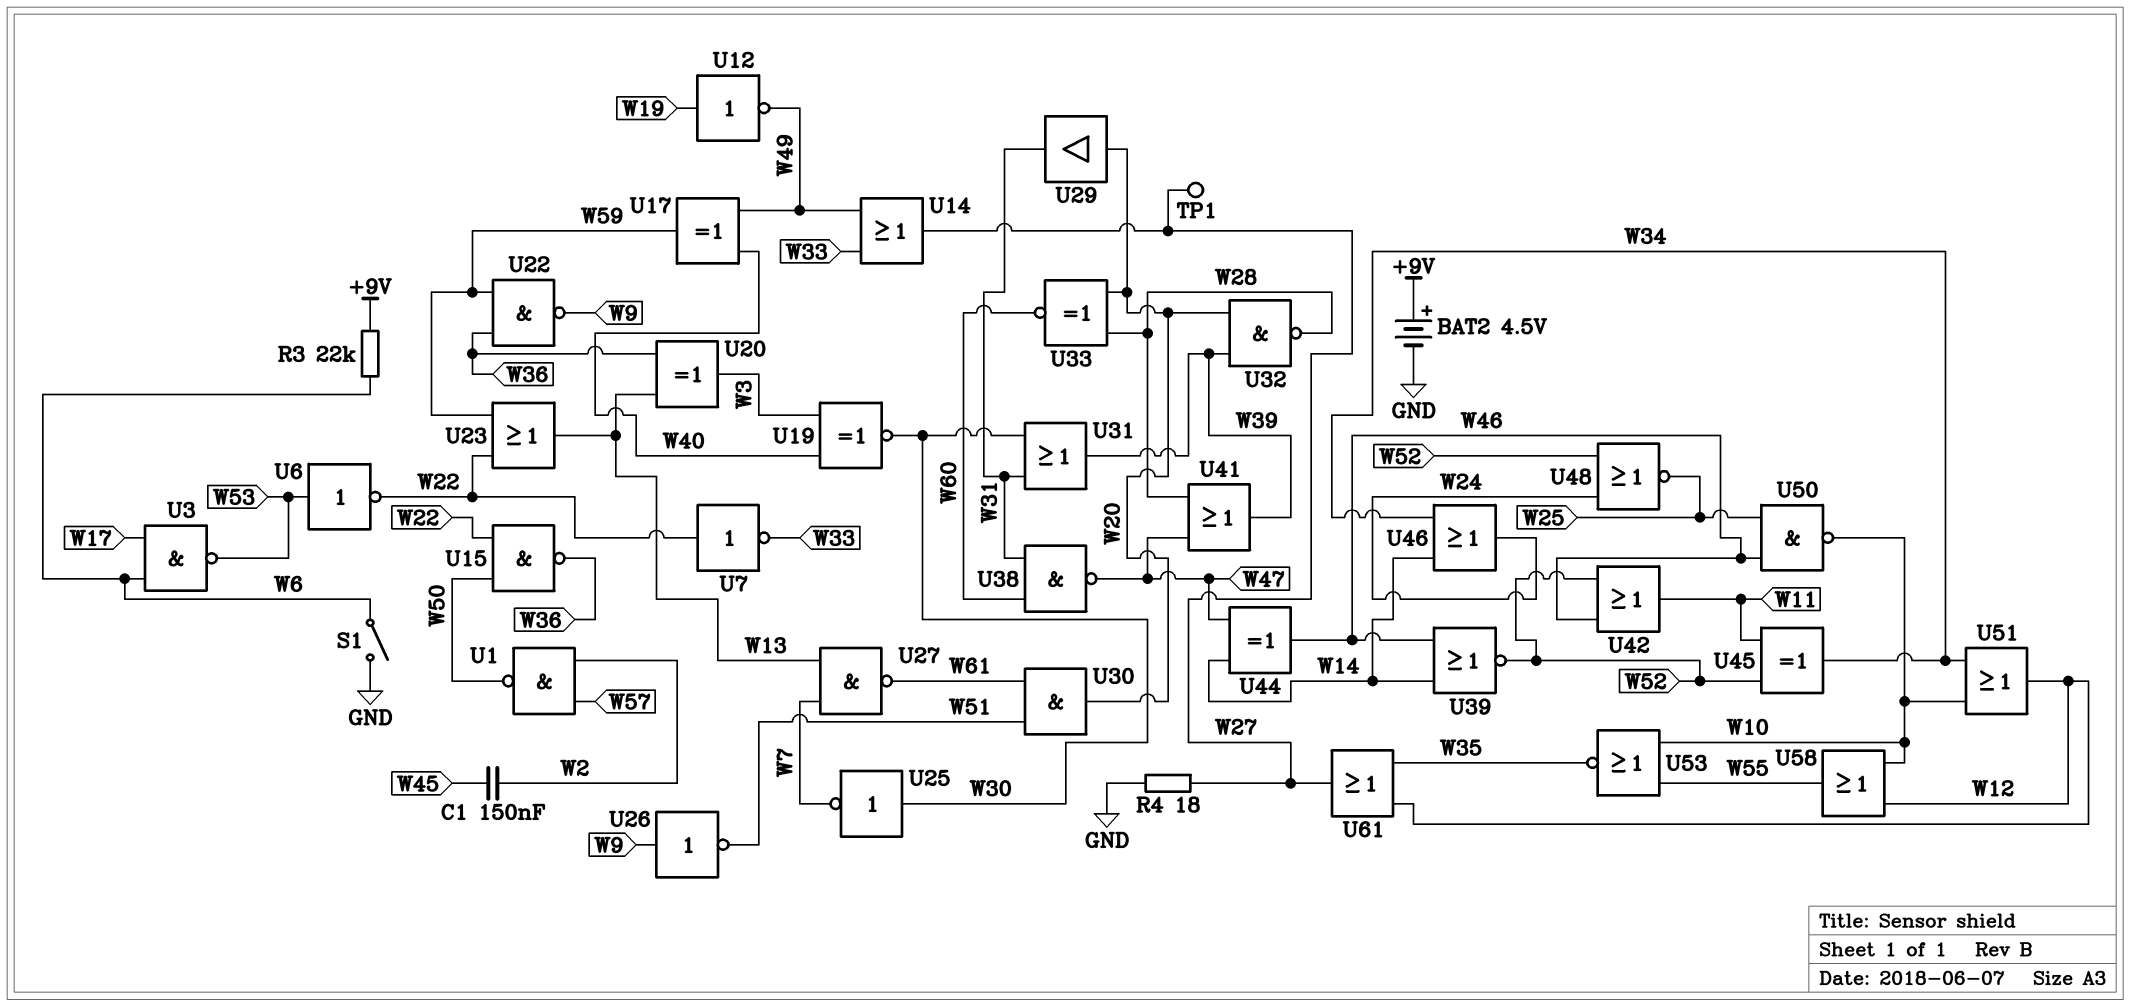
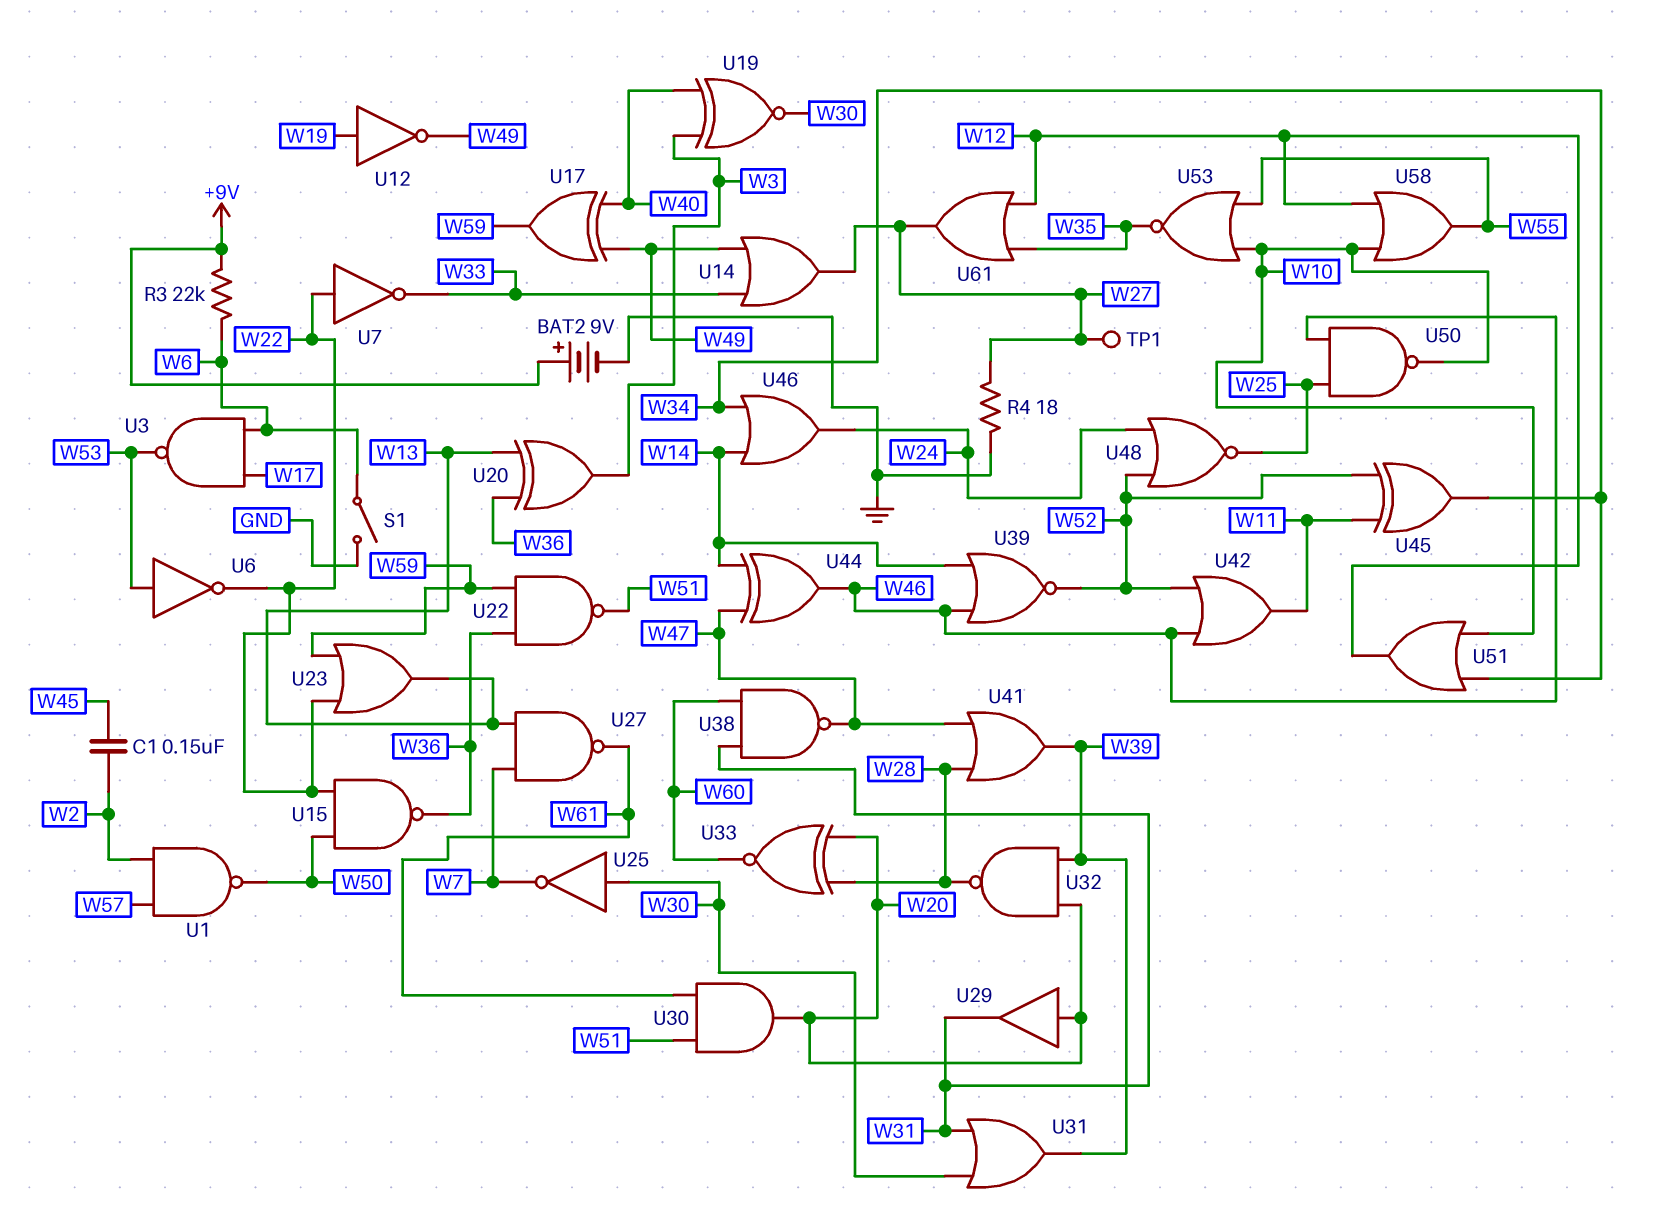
BAT2: 4.5V (plus +9V, minus GND) -> 9V (plus +9V, minus GND)
U22: NAND (in W36, in W59, out W9) -> NAND (in W36, in W59, out W51)
U26: NOT (in W9, out W51) -> none

